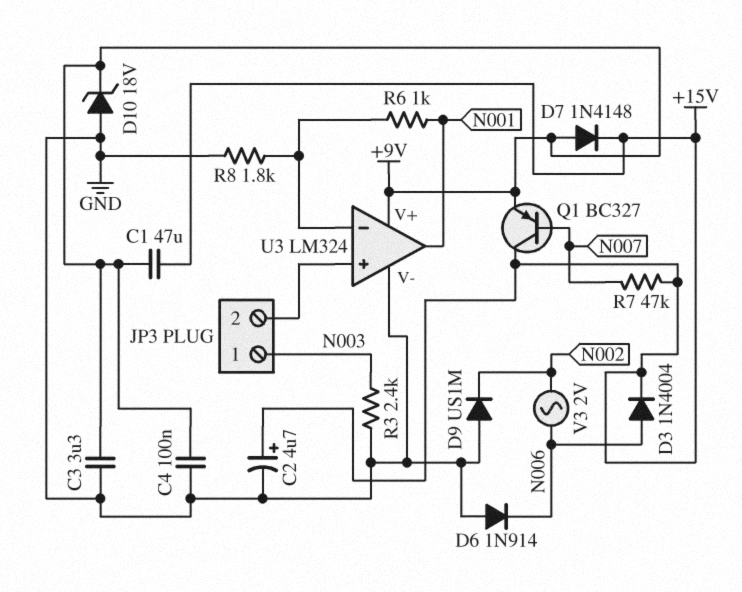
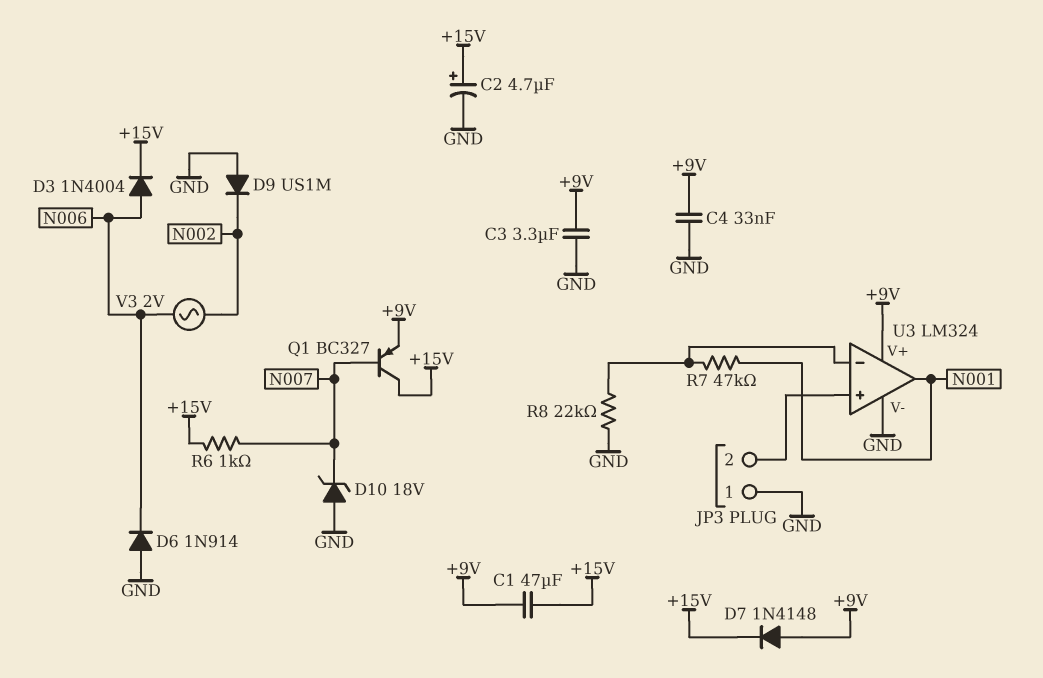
C4: 100nF (+9V, GND) -> 33nF (+9V, GND)
D10: zener 18V (A GND, K +9V) -> zener 18V (A GND, K N007)
JP3 pin 1: N003 -> GND
R3: 2.4k (GND, N003) -> none
R6: 1k (N001, U3/in-) -> 1k (+15V, N007)
R7: 47k (+15V, N007) -> 47k (N001, U3/in-)
R8: 1.8k (GND, U3/in-) -> 22k (GND, U3/in-)

